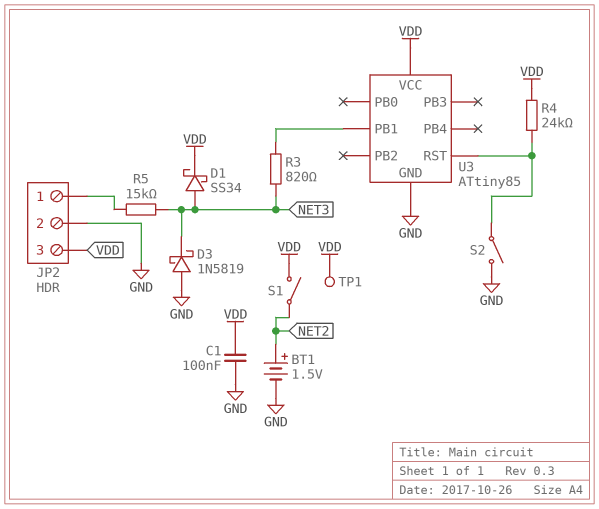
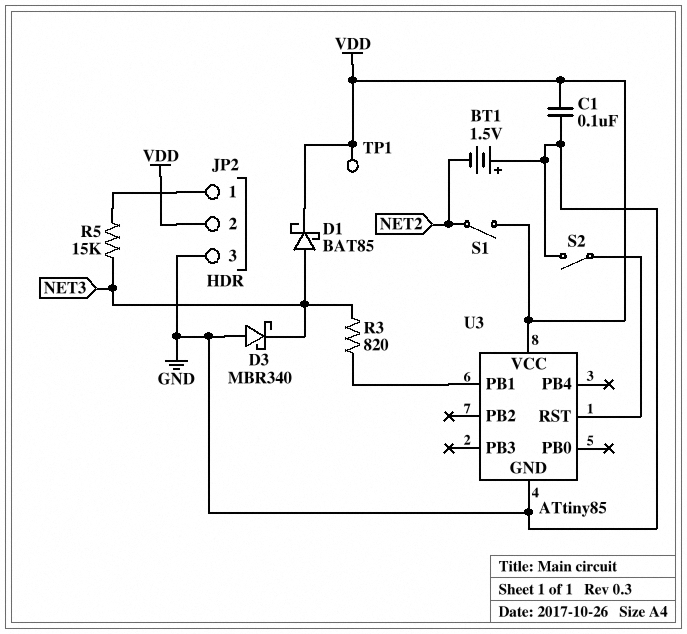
BT1: 1.5V (plus NET2, minus GND) -> 1.5V (plus GND, minus NET2)
D1: schottky SS34 (A NET3, K VDD) -> schottky BAT85 (A NET3, K VDD)
D3: schottky 1N5819 (A GND, K NET3) -> schottky MBR340 (A GND, K NET3)
JP2 pin 2: GND -> VDD
JP2 pin 3: VDD -> GND
R4: 24k (U3/RST, VDD) -> none

